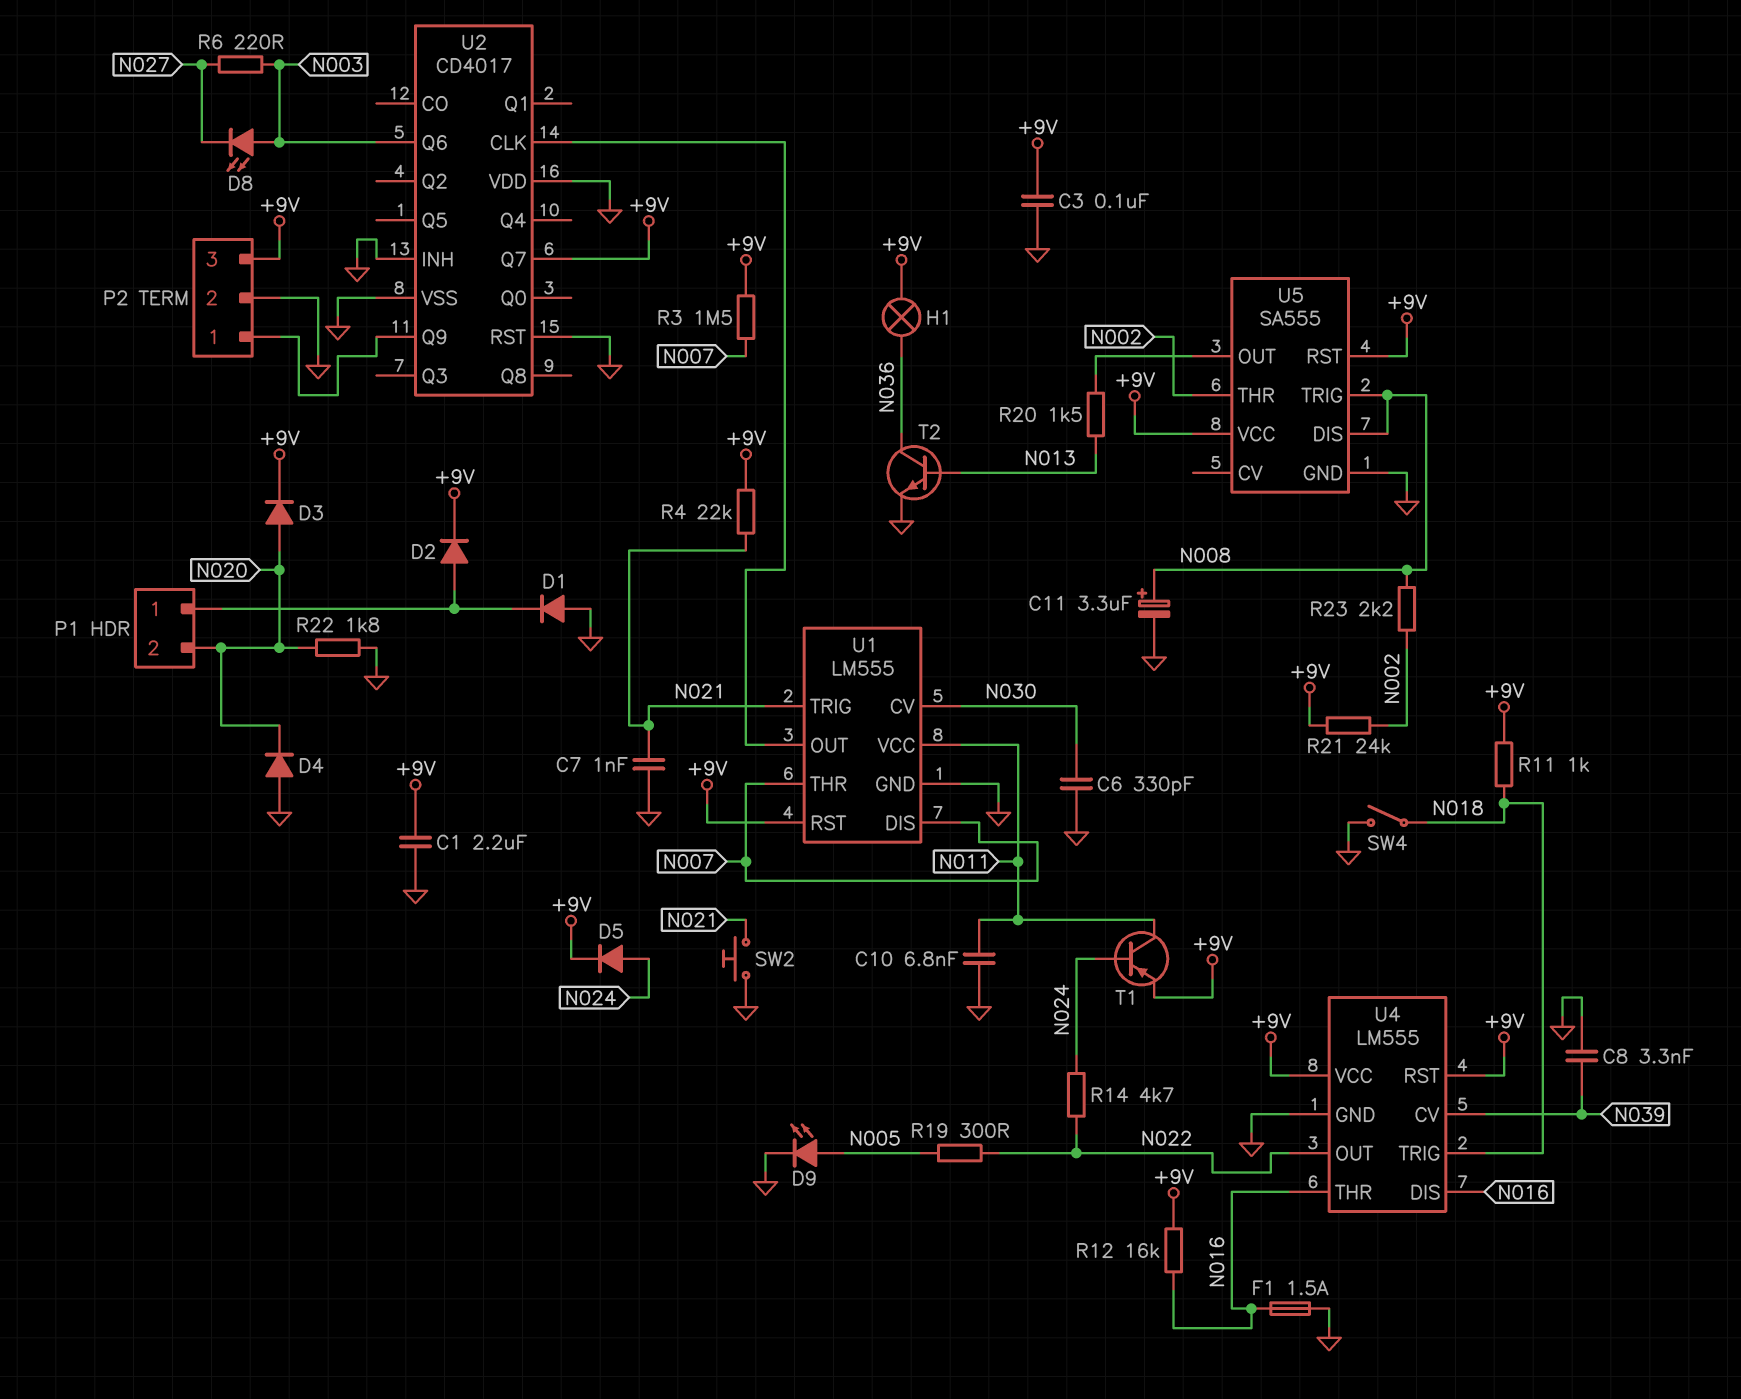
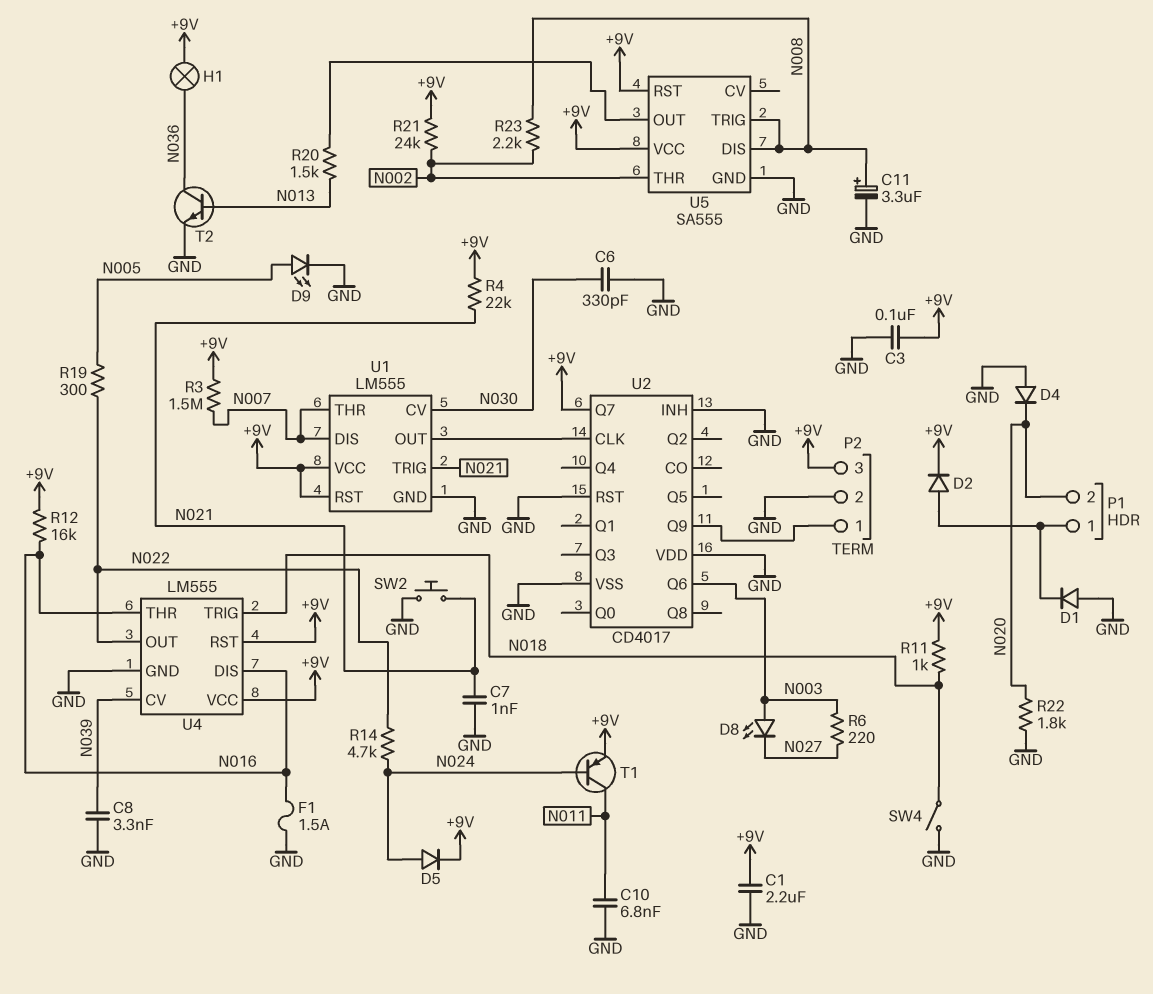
D3: diode (A N020, K +9V) -> none
U1 pin VCC: N011 -> +9V

